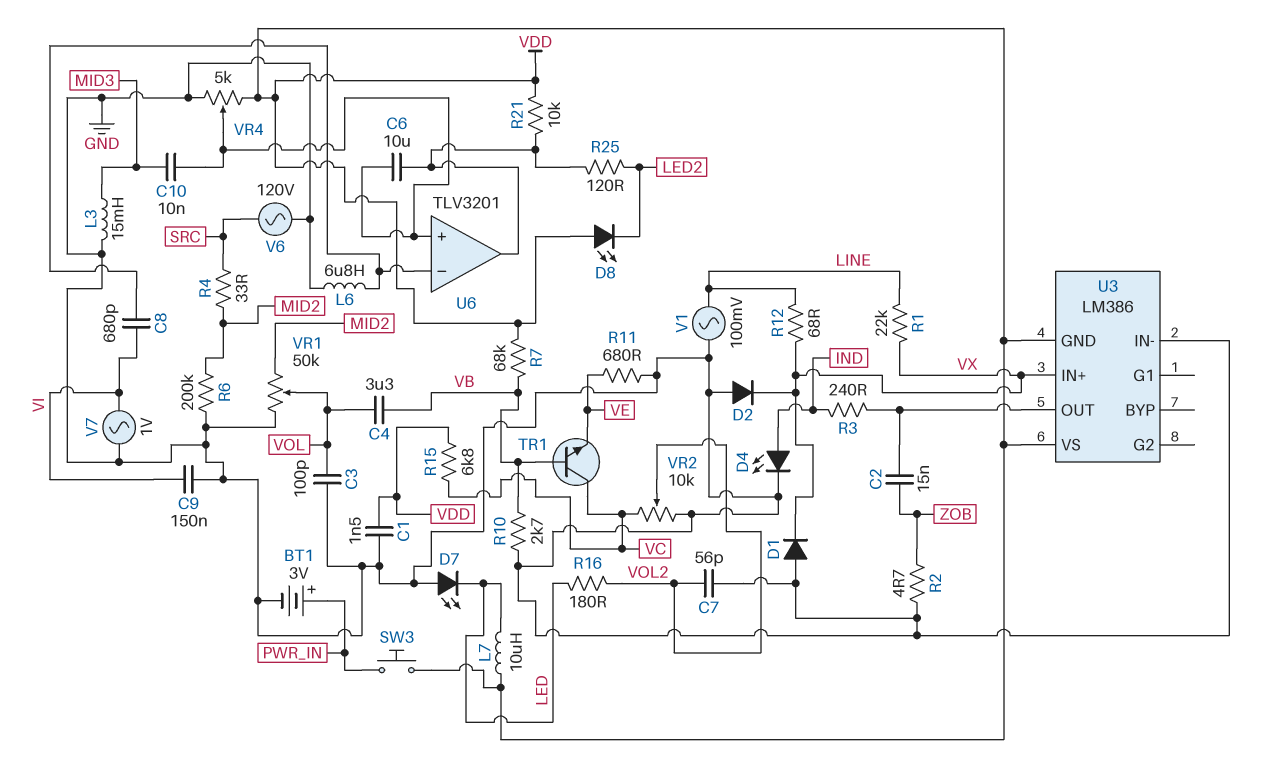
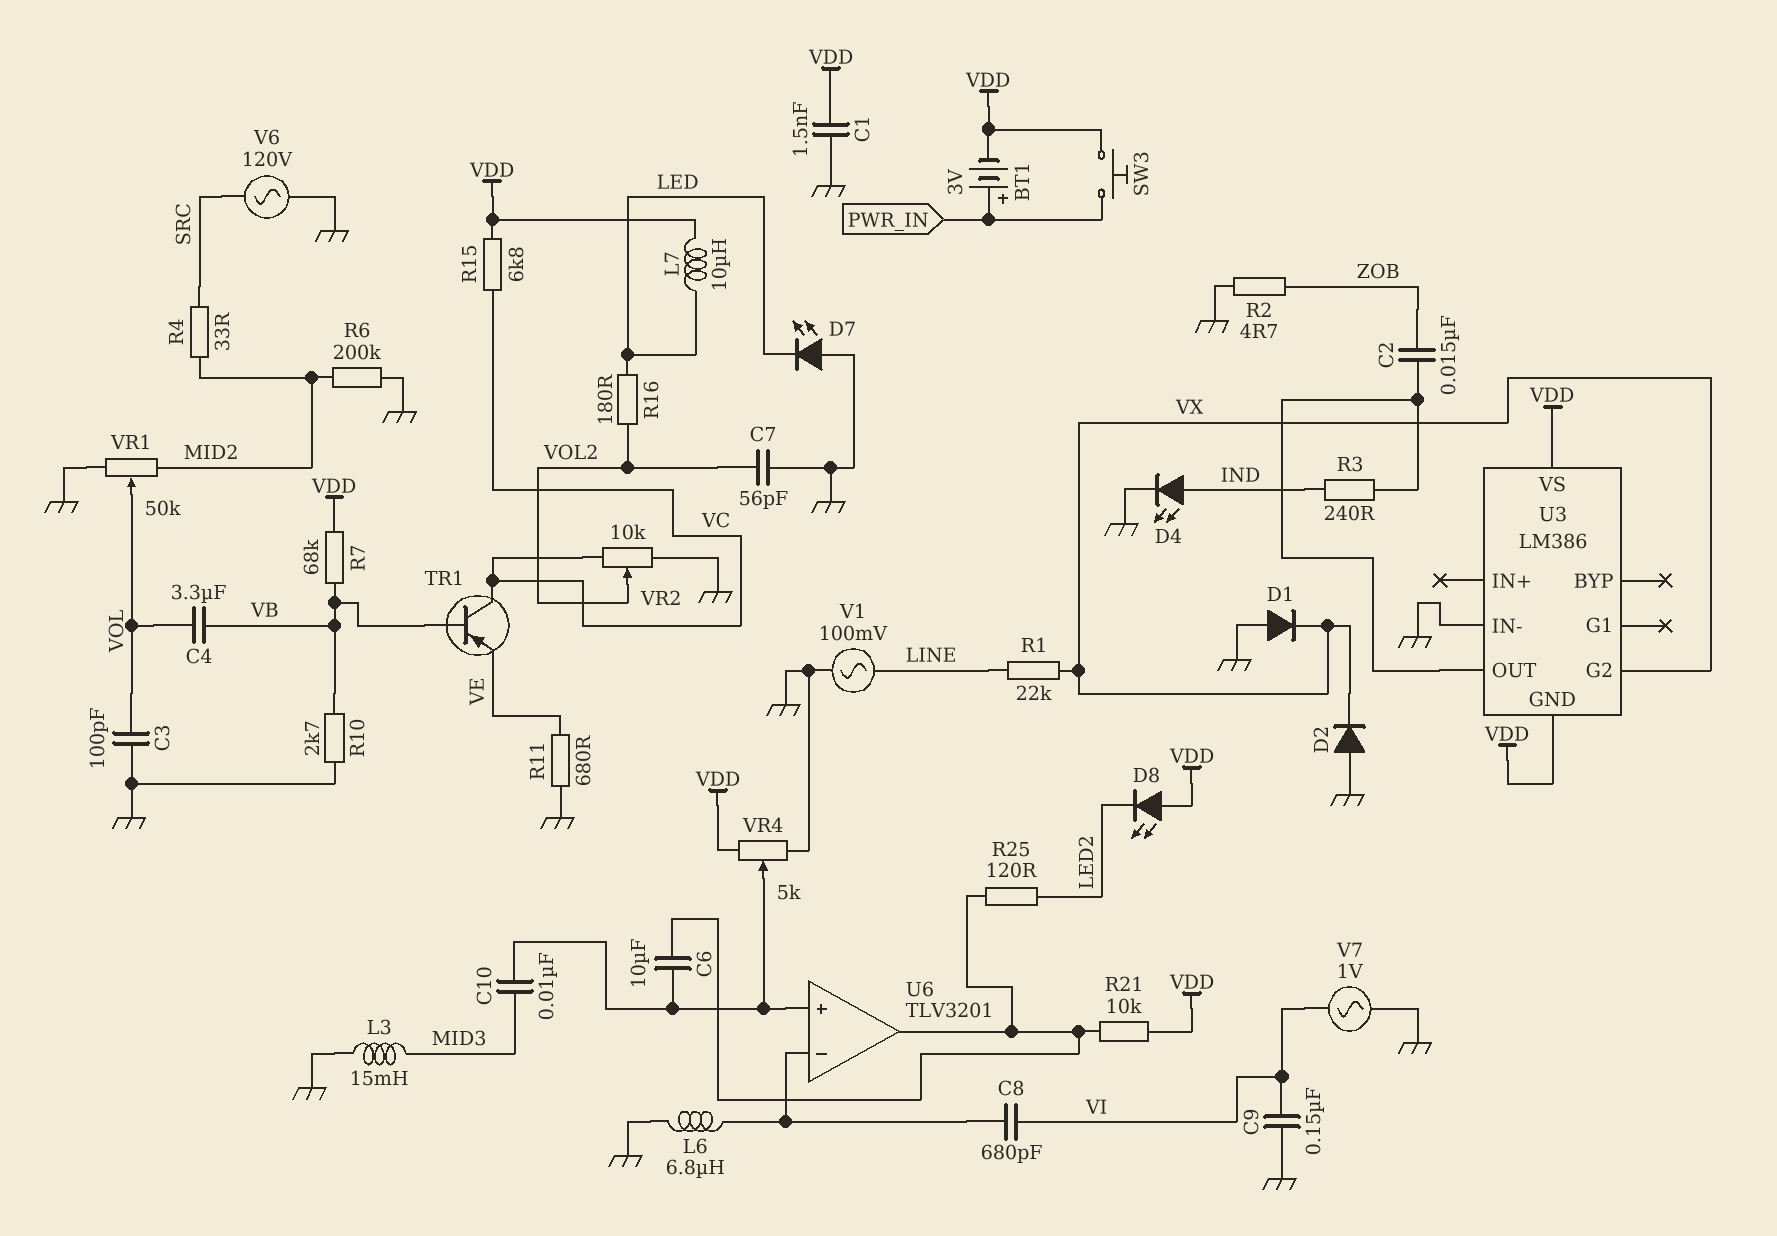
BT1: 3V (plus PWR_IN, minus GND) -> 3V (plus PWR_IN, minus VDD)
R12: 68 (LINE, VX) -> none
TR1: NPN (B VB, C VC, E VE) -> PNP (B VB, C VC, E VE)
U3 pin G2: none -> VX
U3 pin IN+: VX -> none

